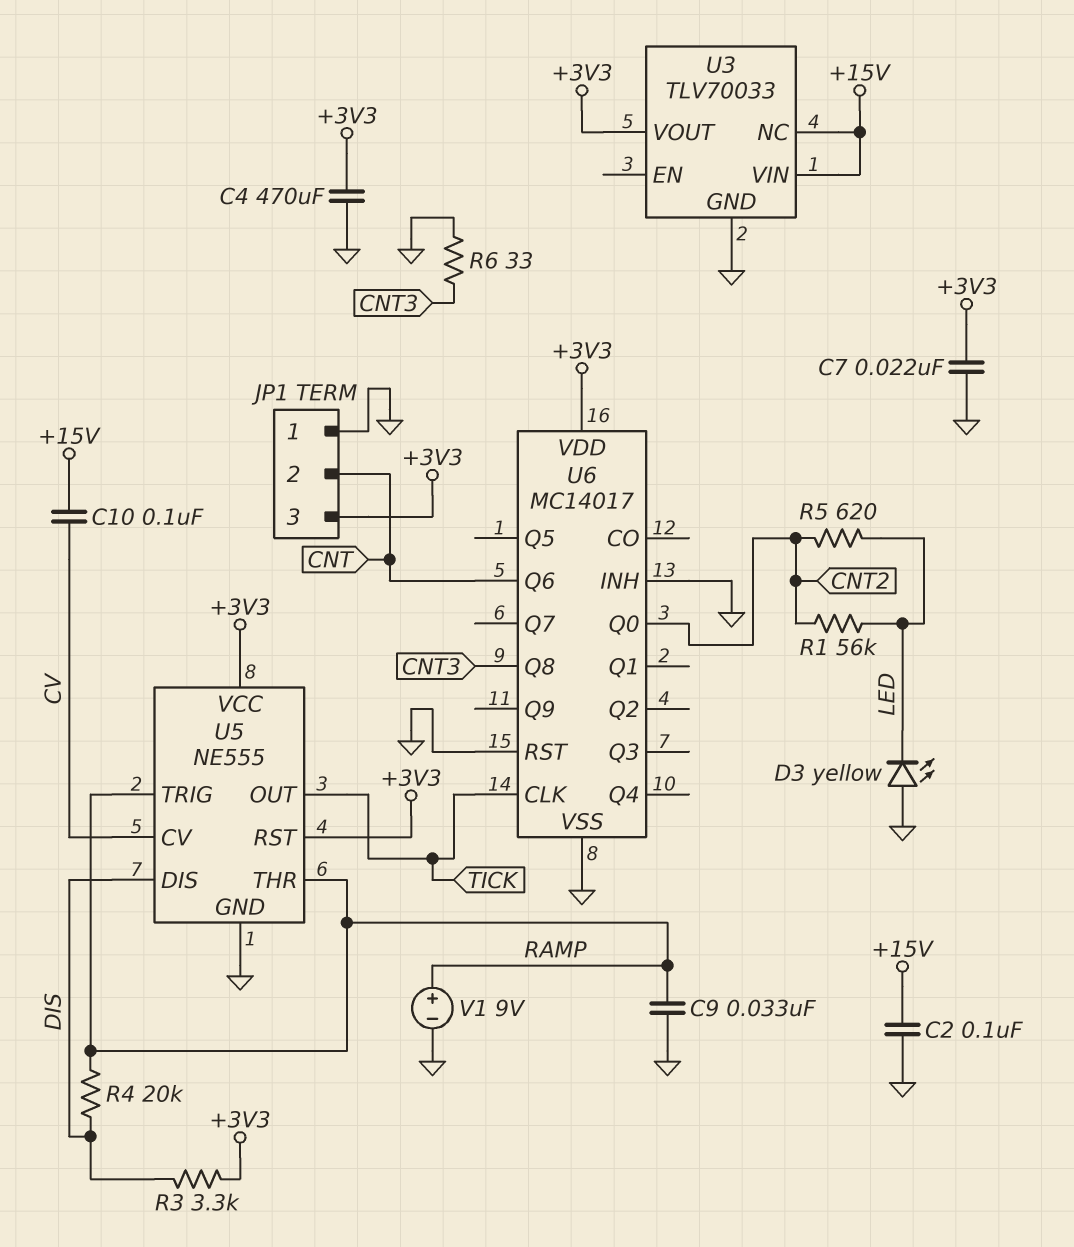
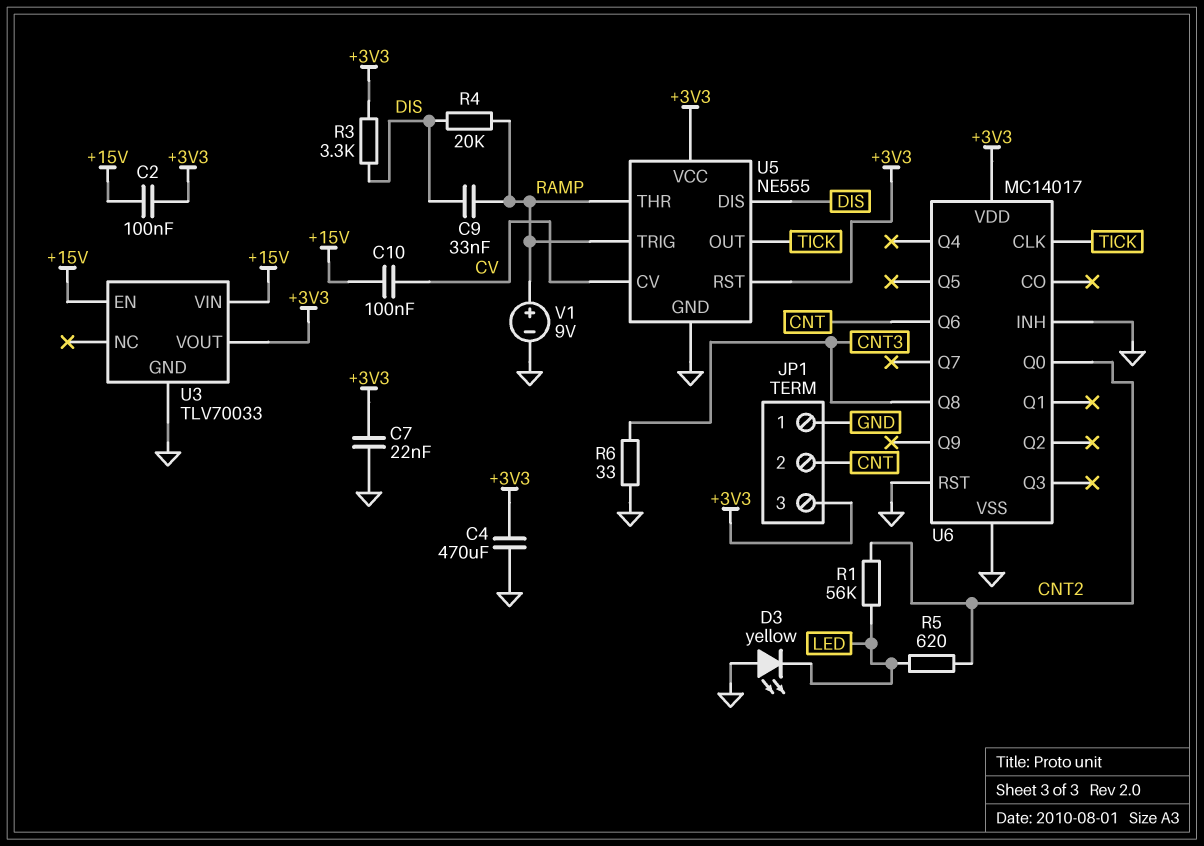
C2: 100nF (+15V, GND) -> 100nF (+3V3, +15V)
C9: 33nF (GND, RAMP) -> 33nF (DIS, RAMP)
U3 pin EN: none -> +15V
U3 pin NC: +15V -> none

